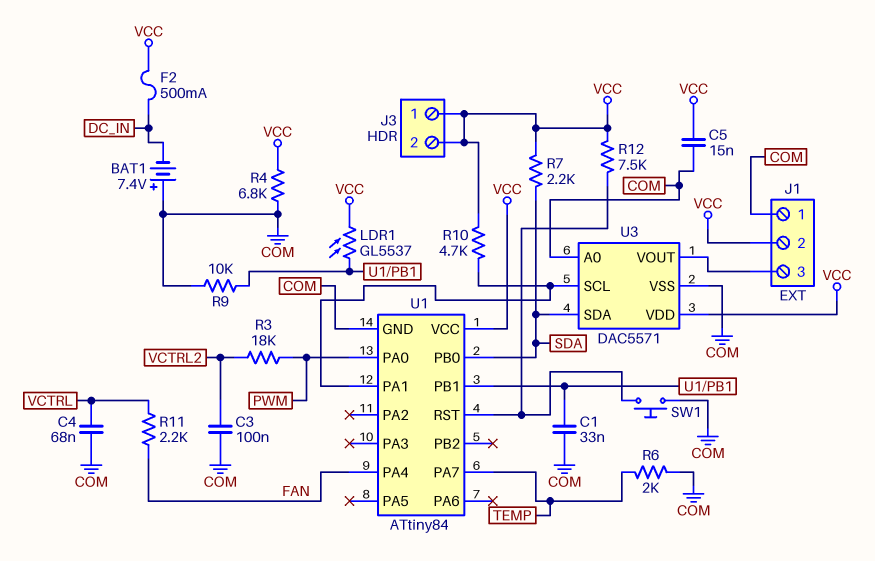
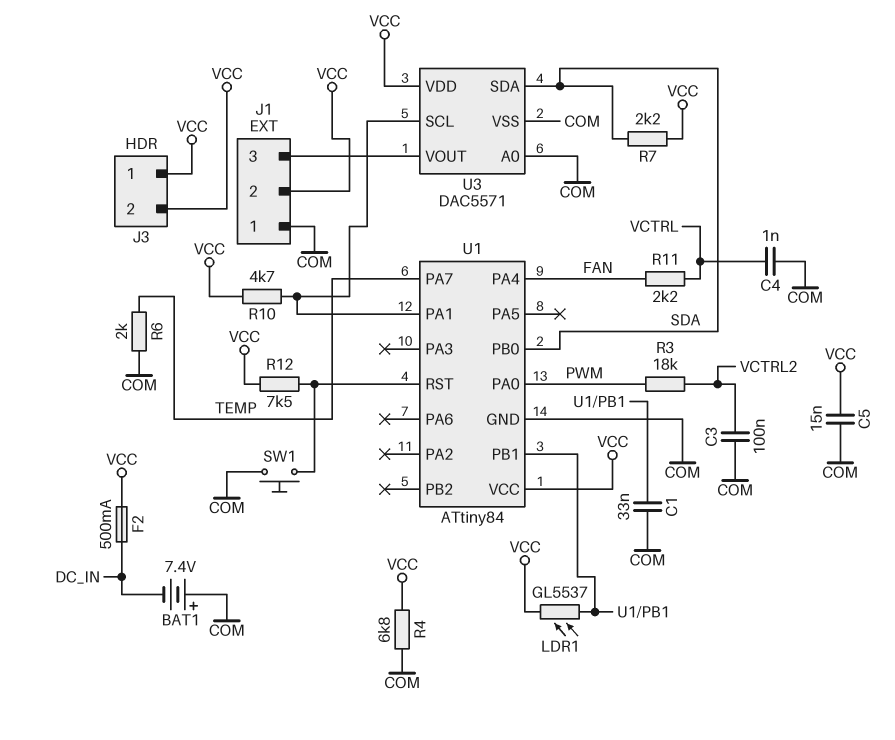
C4: 68nF (COM, VCTRL) -> 1nF (COM, VCTRL)
R9: 10k (COM, U1/PB1) -> none

